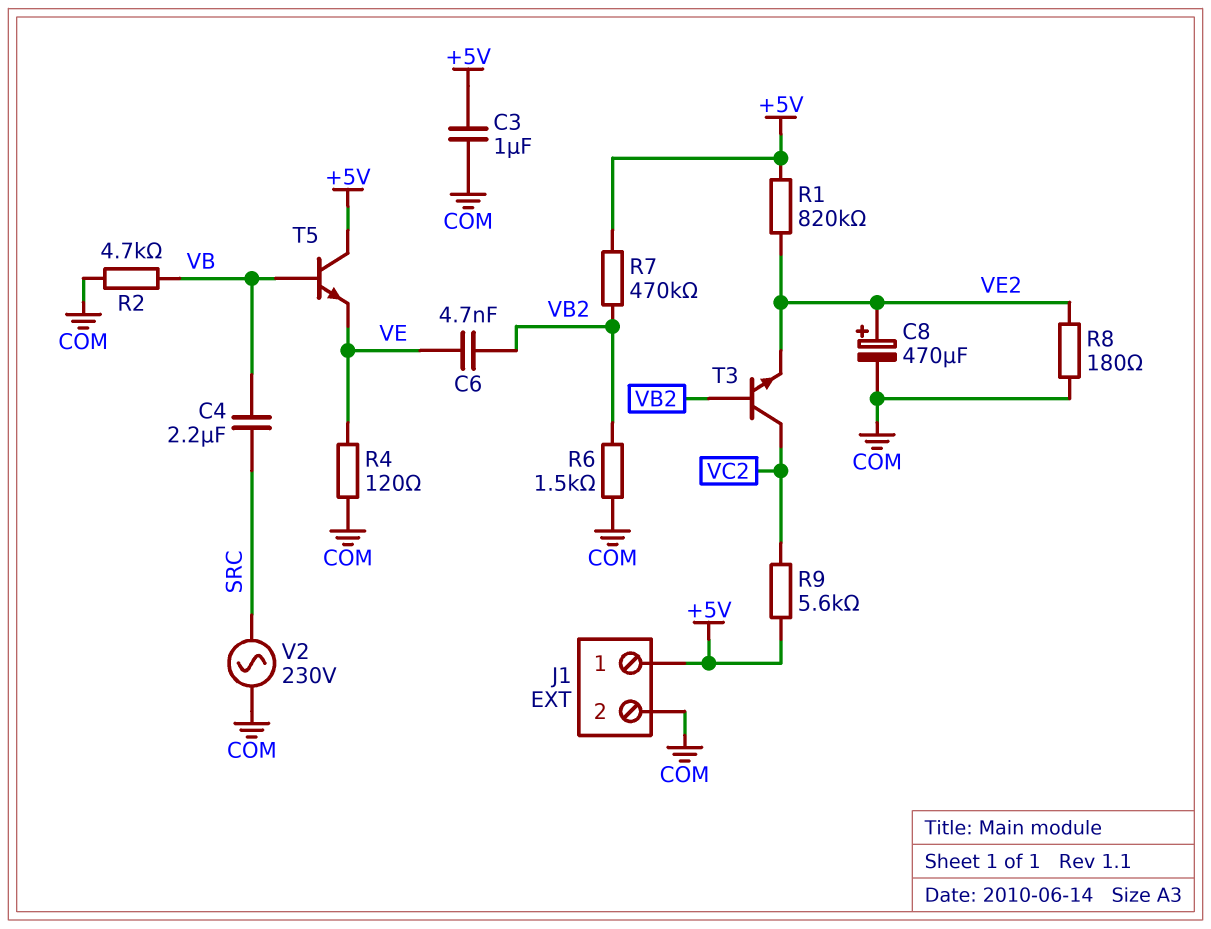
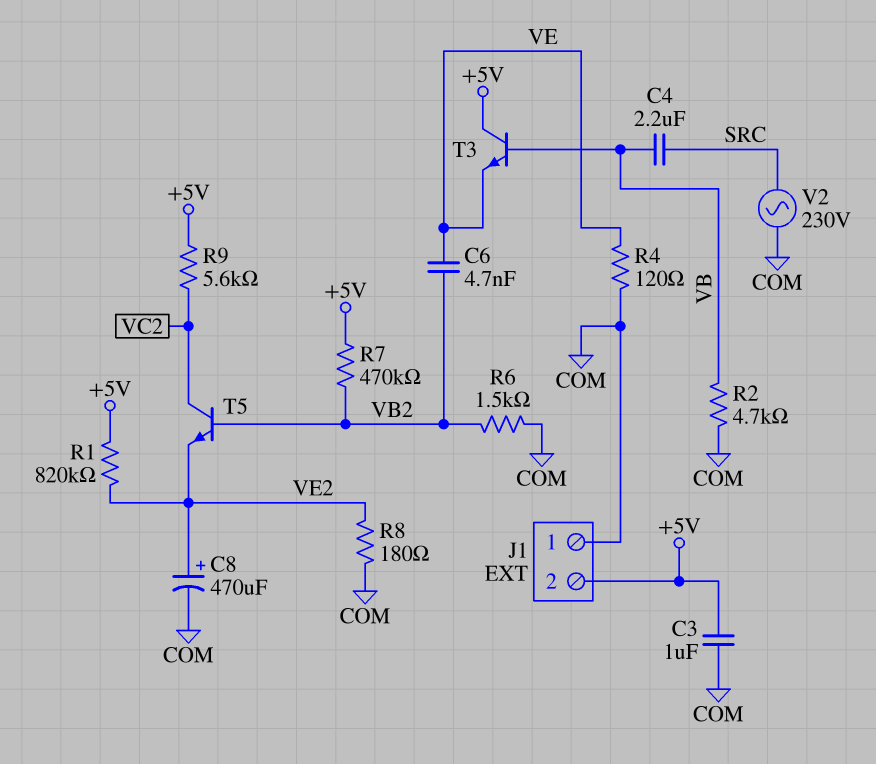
J1 pin 1: +5V -> COM
J1 pin 2: COM -> +5V
T3: NPN (B VB2, C VC2, E VE2) -> NPN (B VB, C +5V, E VE)
T5: NPN (B VB, C +5V, E VE) -> NPN (B VB2, C VC2, E VE2)

